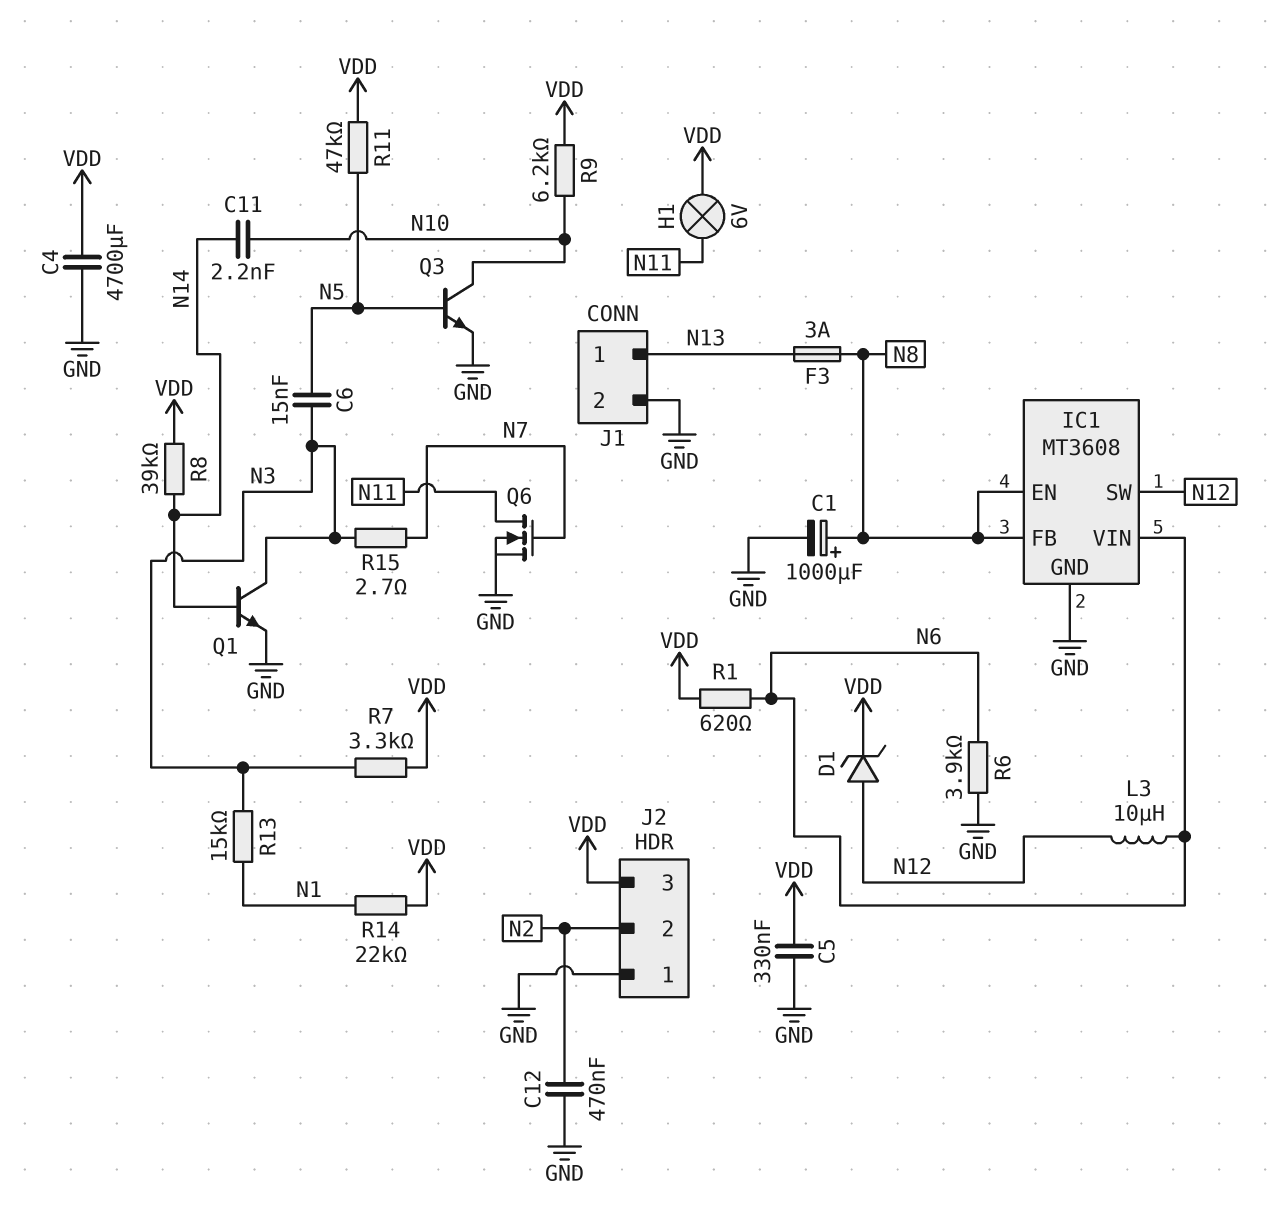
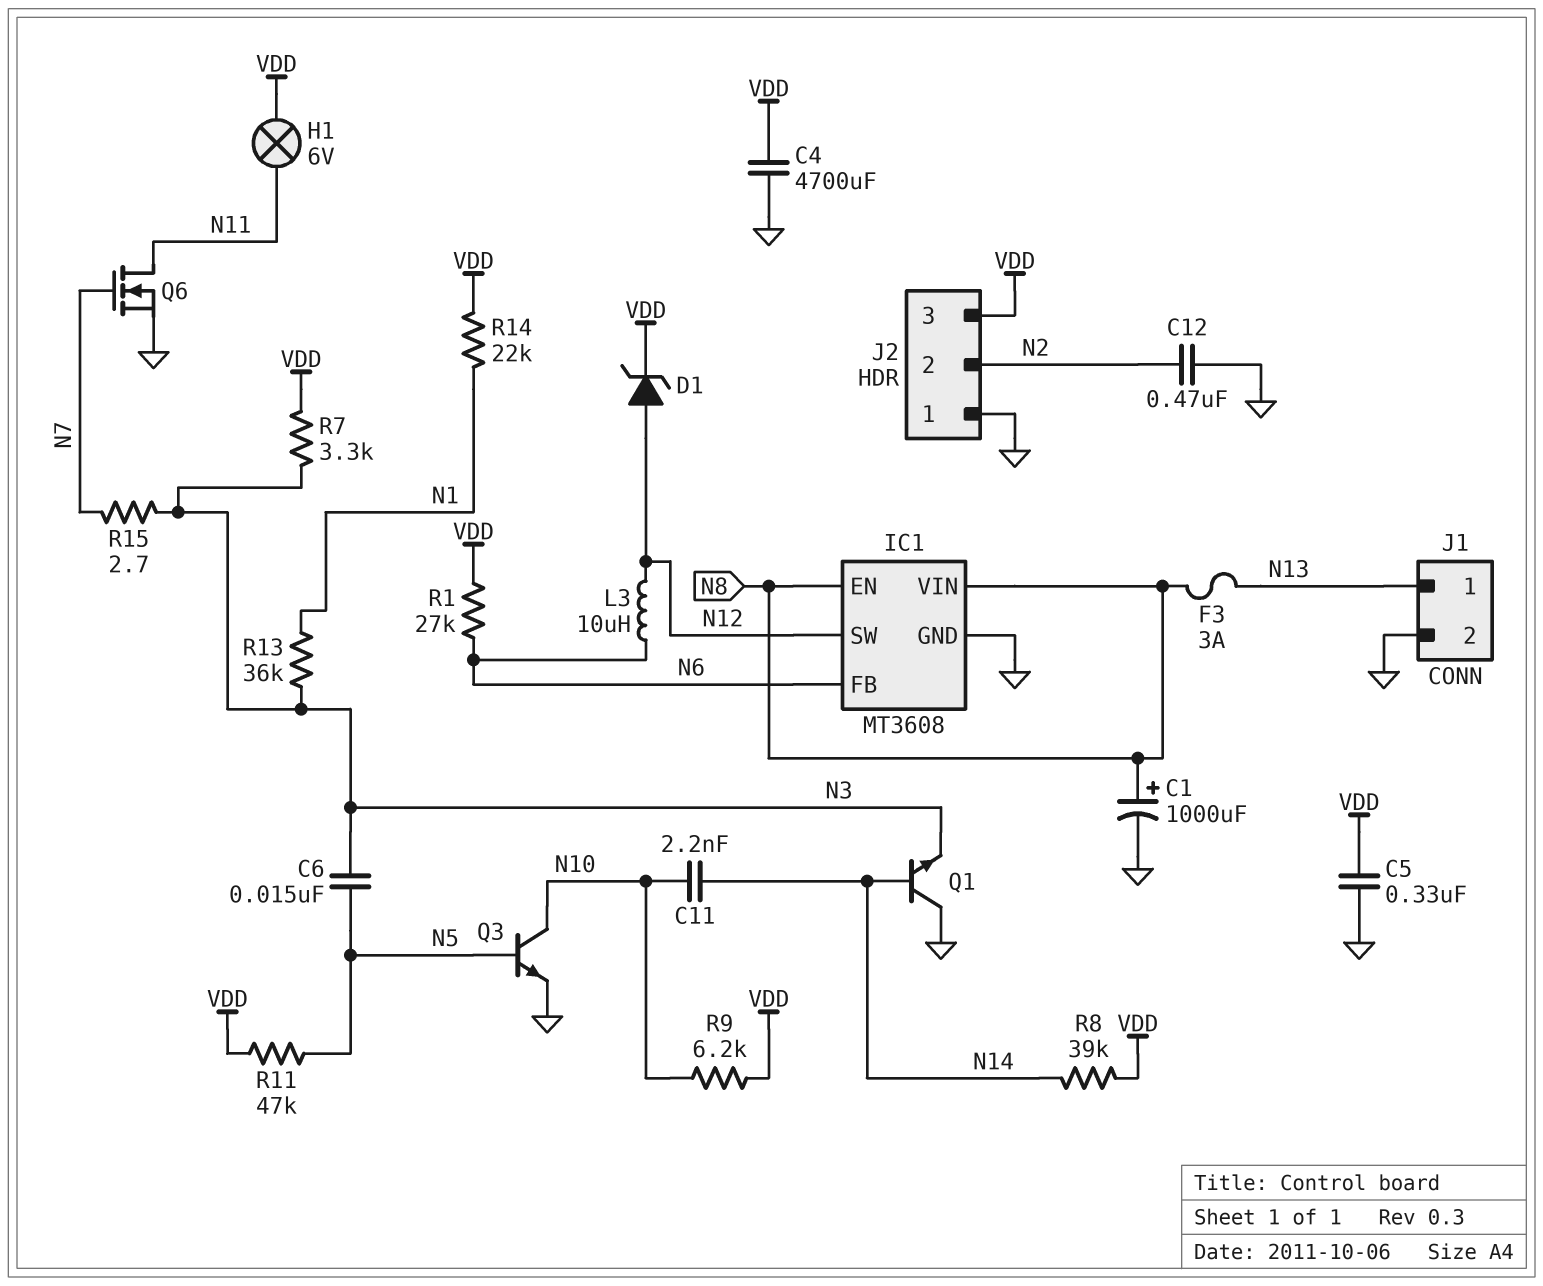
IC1 pin FB: N8 -> N6
IC1 pin VIN: N6 -> N8
Q1: NPN (B N14, C N3, E GND) -> NPN (B N14, C GND, E N3)
R1: 620 (N6, VDD) -> 27k (N6, VDD)
R6: 3.9k (GND, N6) -> none
R13: 15k (N1, N3) -> 36k (N1, N3)

